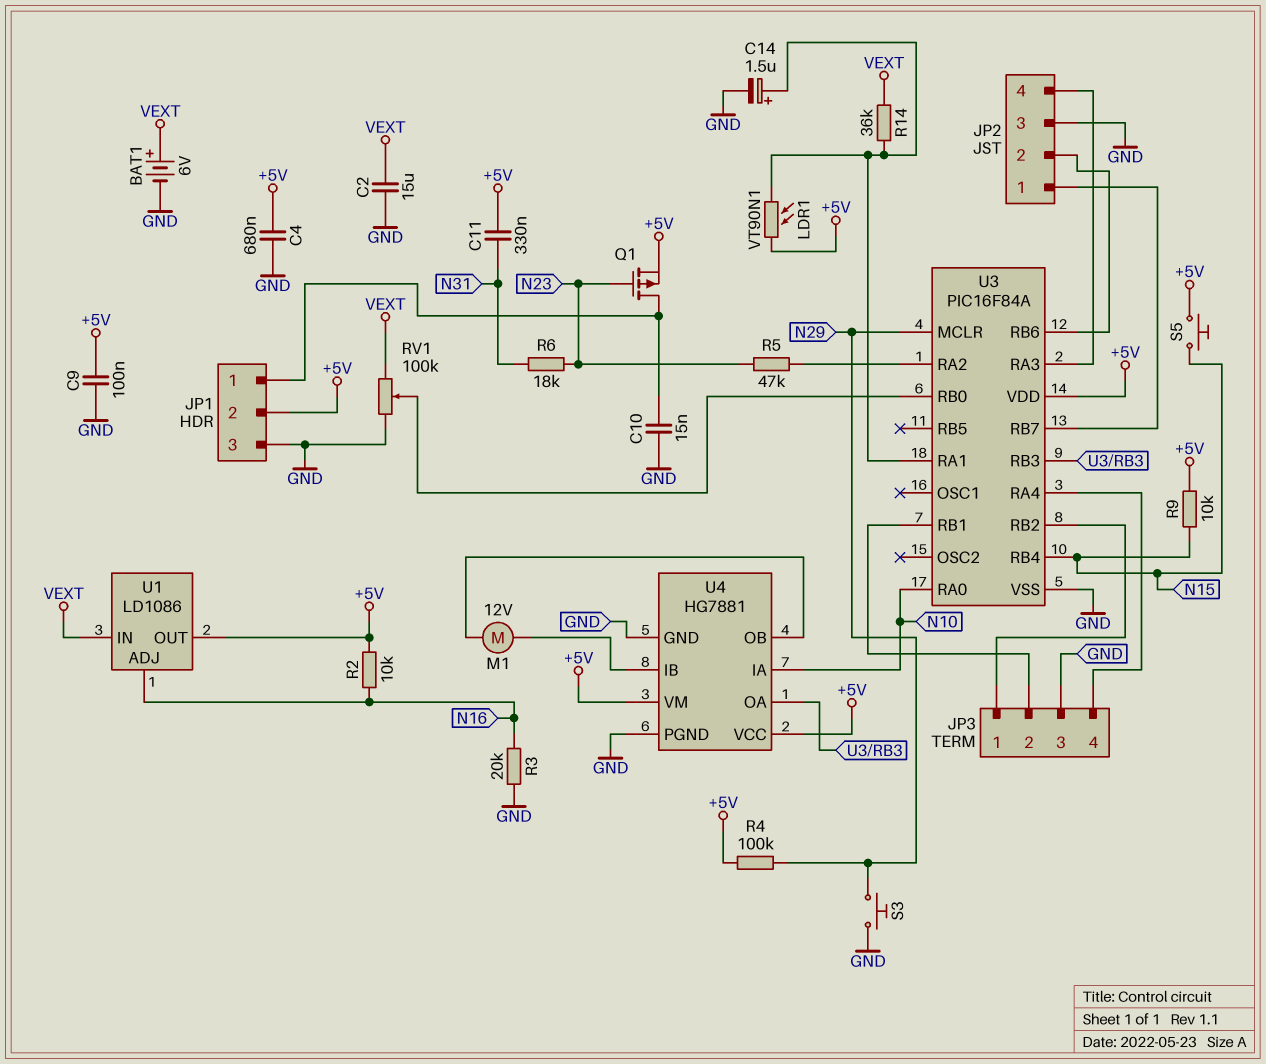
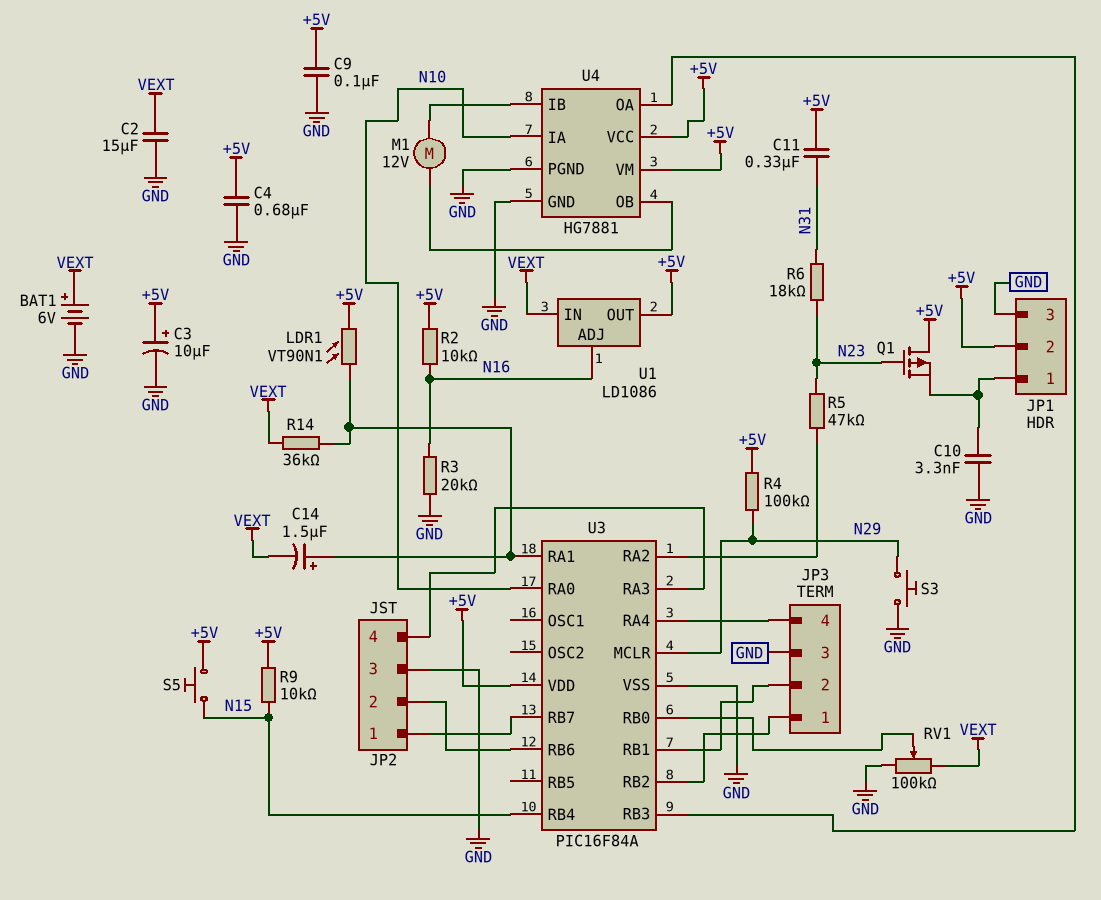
C3: none -> 10uF (plus +5V, minus GND)
C10: 15nF (GND, JP1/1) -> 3.3nF (GND, JP1/1)
C14: 1.5uF (plus U3/RA1, minus GND) -> 1.5uF (plus U3/RA1, minus VEXT)
Q1: PMOS (G N23, D JP1/1, S +5V) -> PMOS (G N23, D +5V, S JP1/1)

